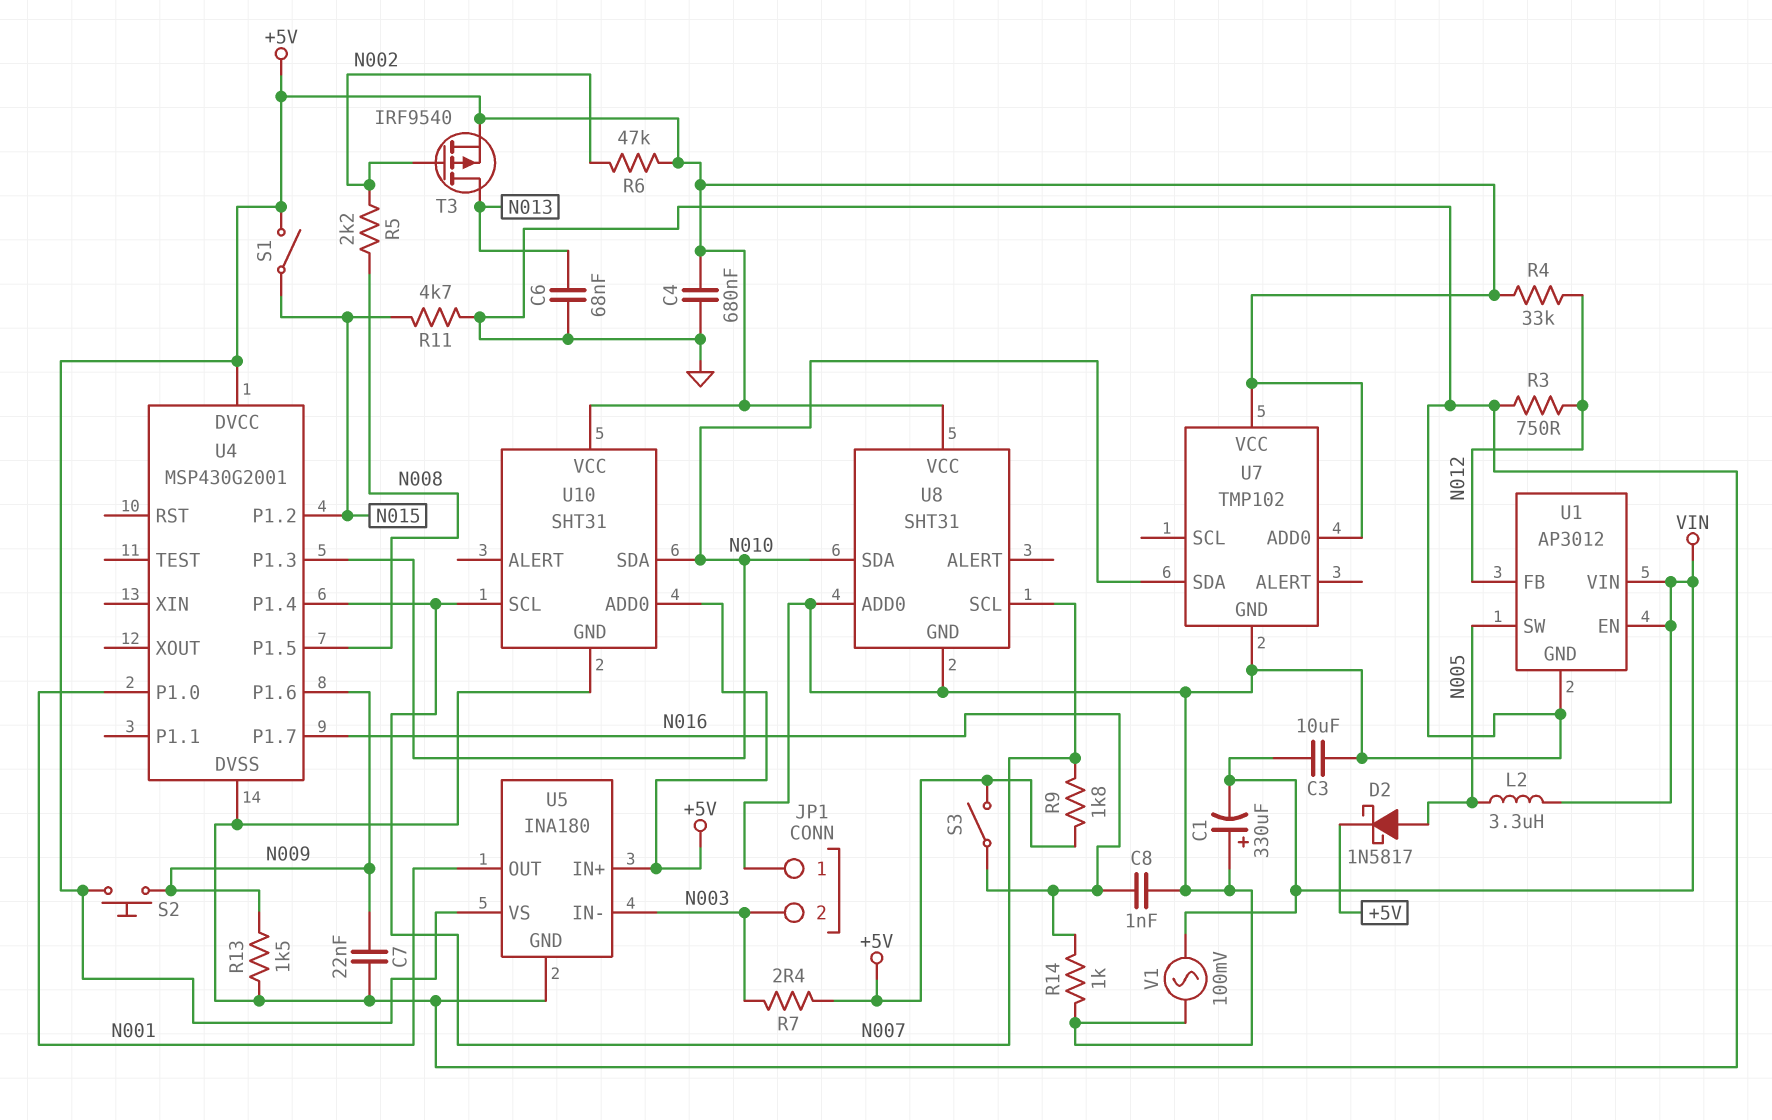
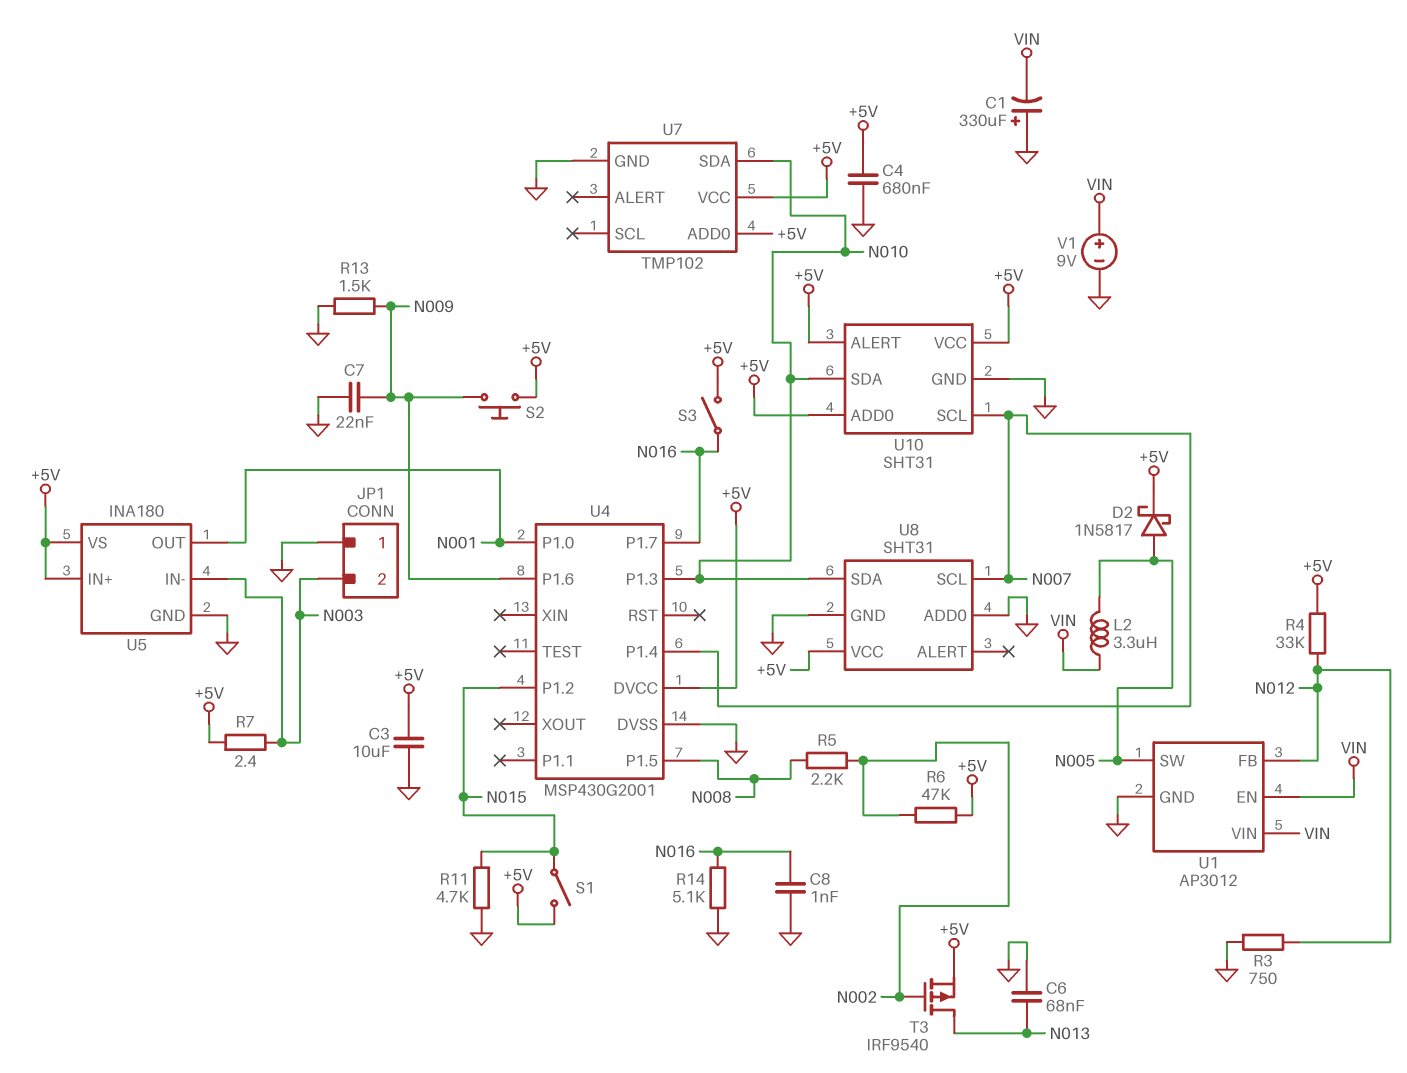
C3: 10uF (GND, VIN) -> 10uF (+5V, GND)
R9: 1.8k (+5V, N007) -> none
R14: 1k (GND, N016) -> 5.1k (GND, N016)
U10 pin ALERT: none -> +5V
V1: AC 100mV (GND, VIN) -> 9V (plus VIN, minus GND)

